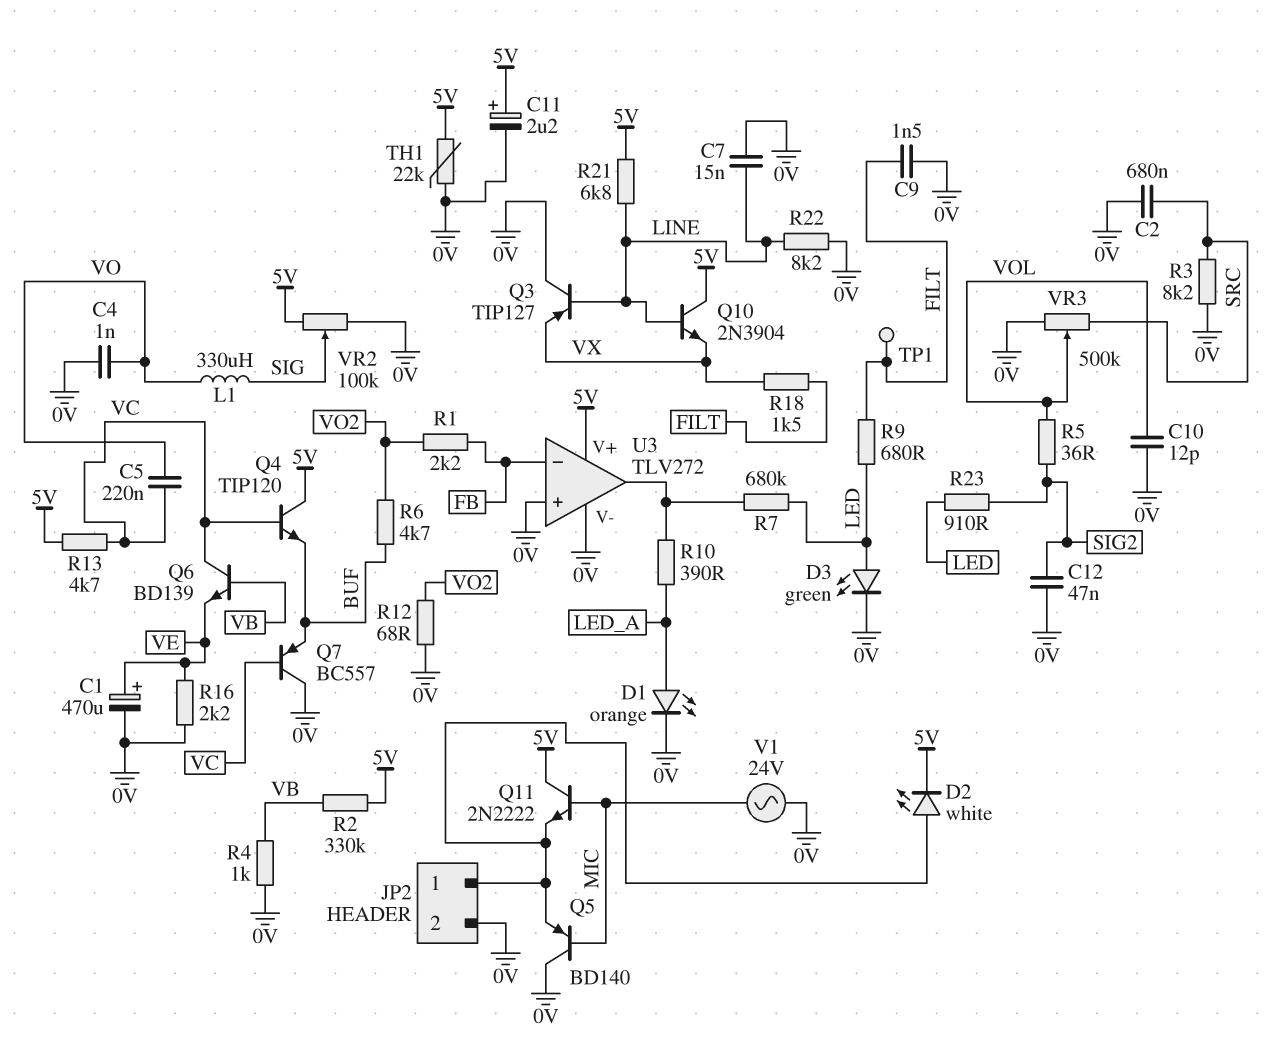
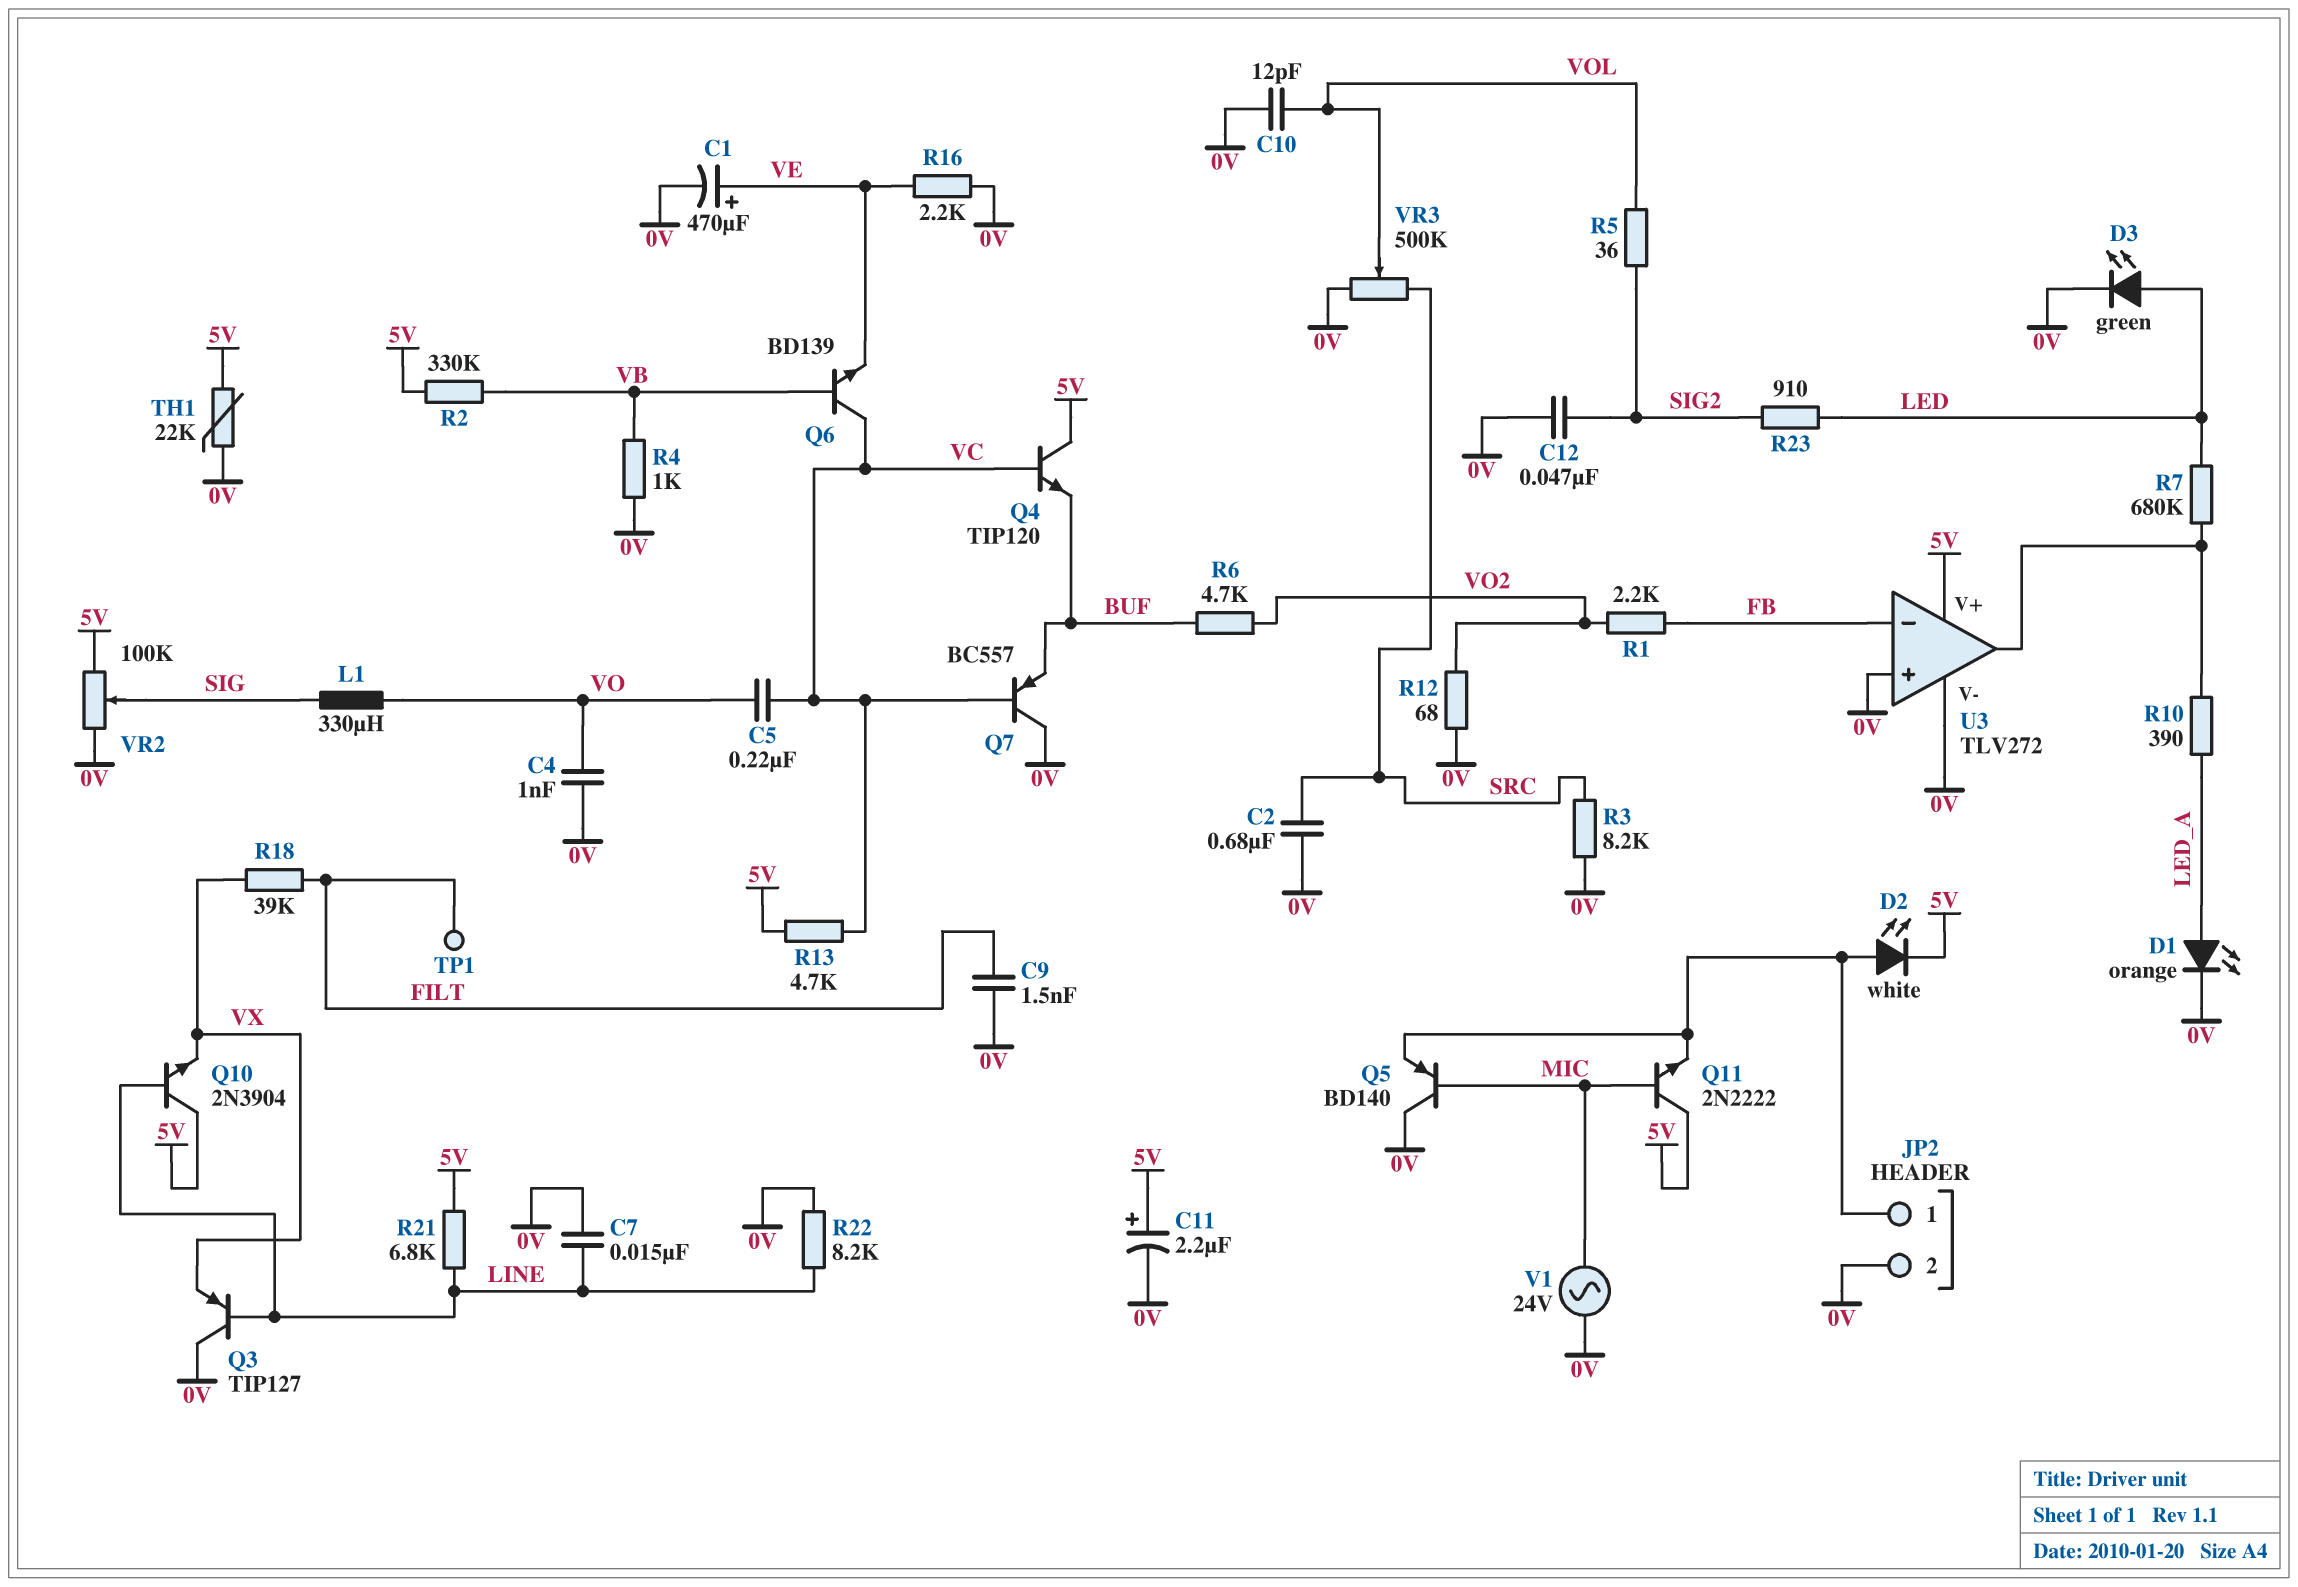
R9: 680 (FILT, LED) -> none
R18: 1.5k (FILT, VX) -> 39k (FILT, VX)

